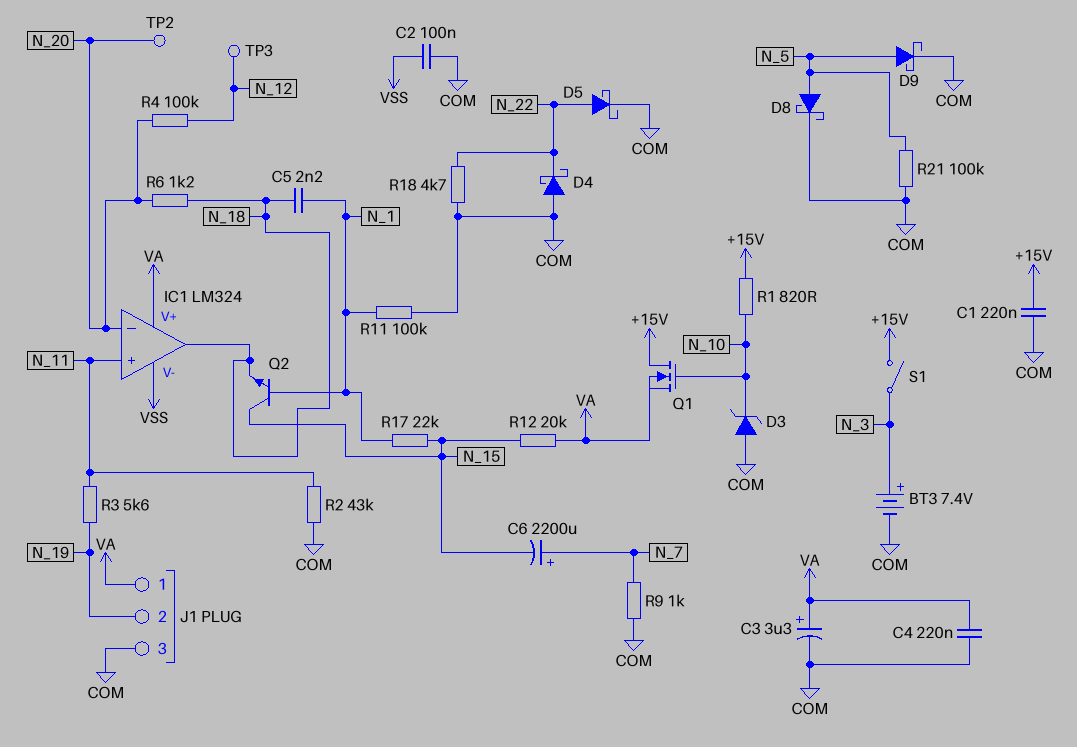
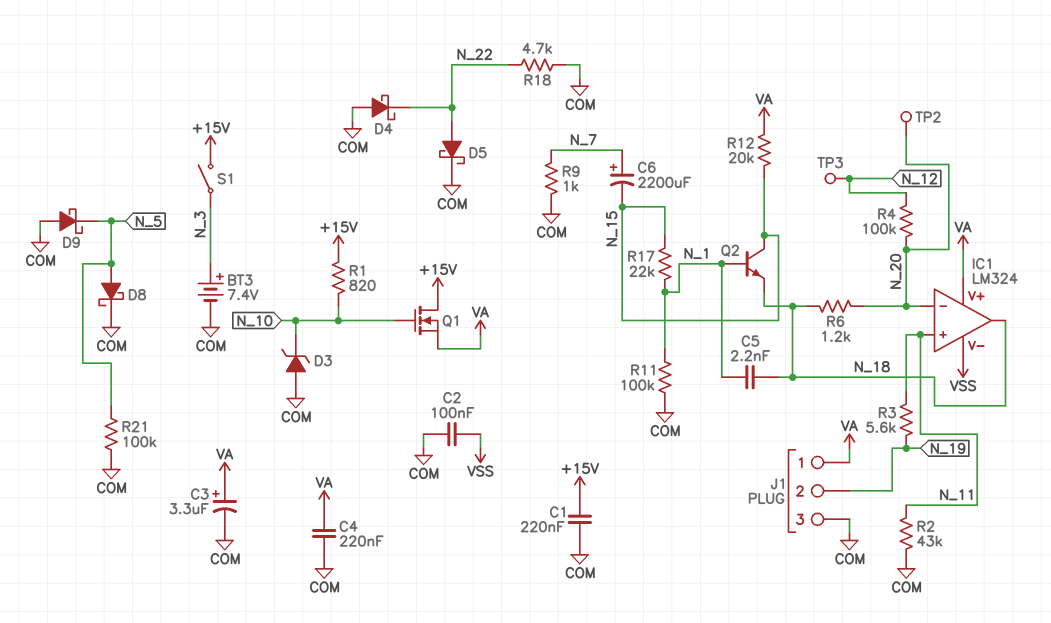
D9: schottky (A N_5, K COM) -> schottky (A COM, K N_5)

